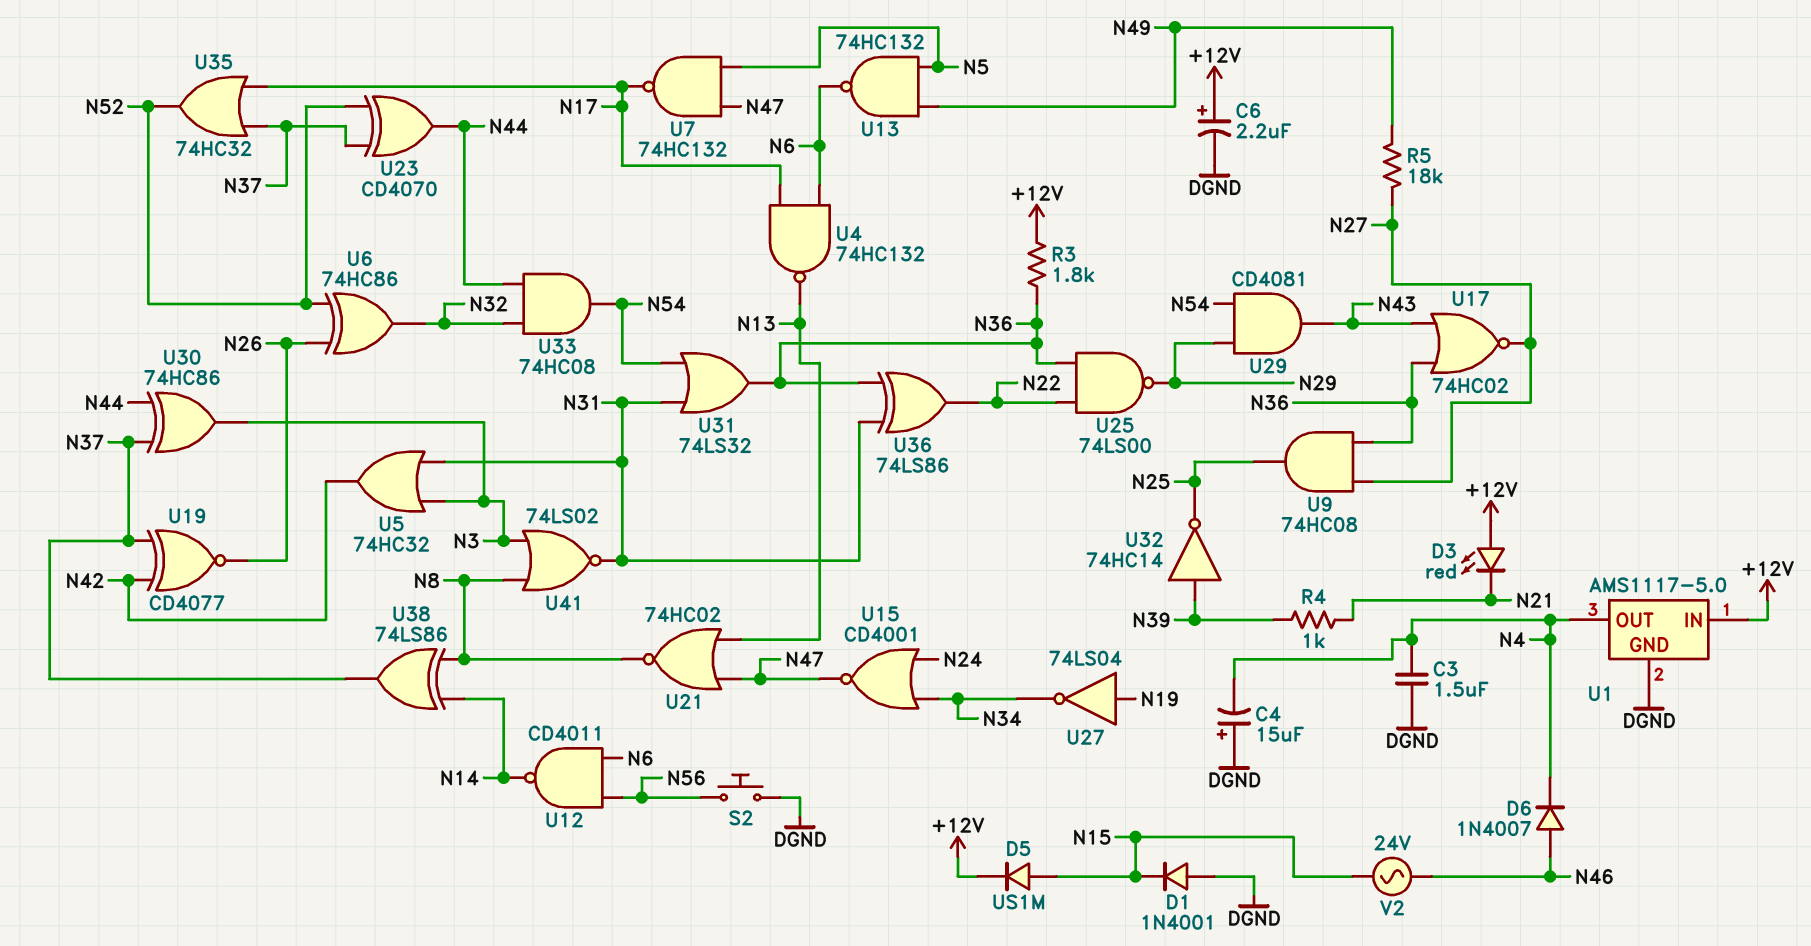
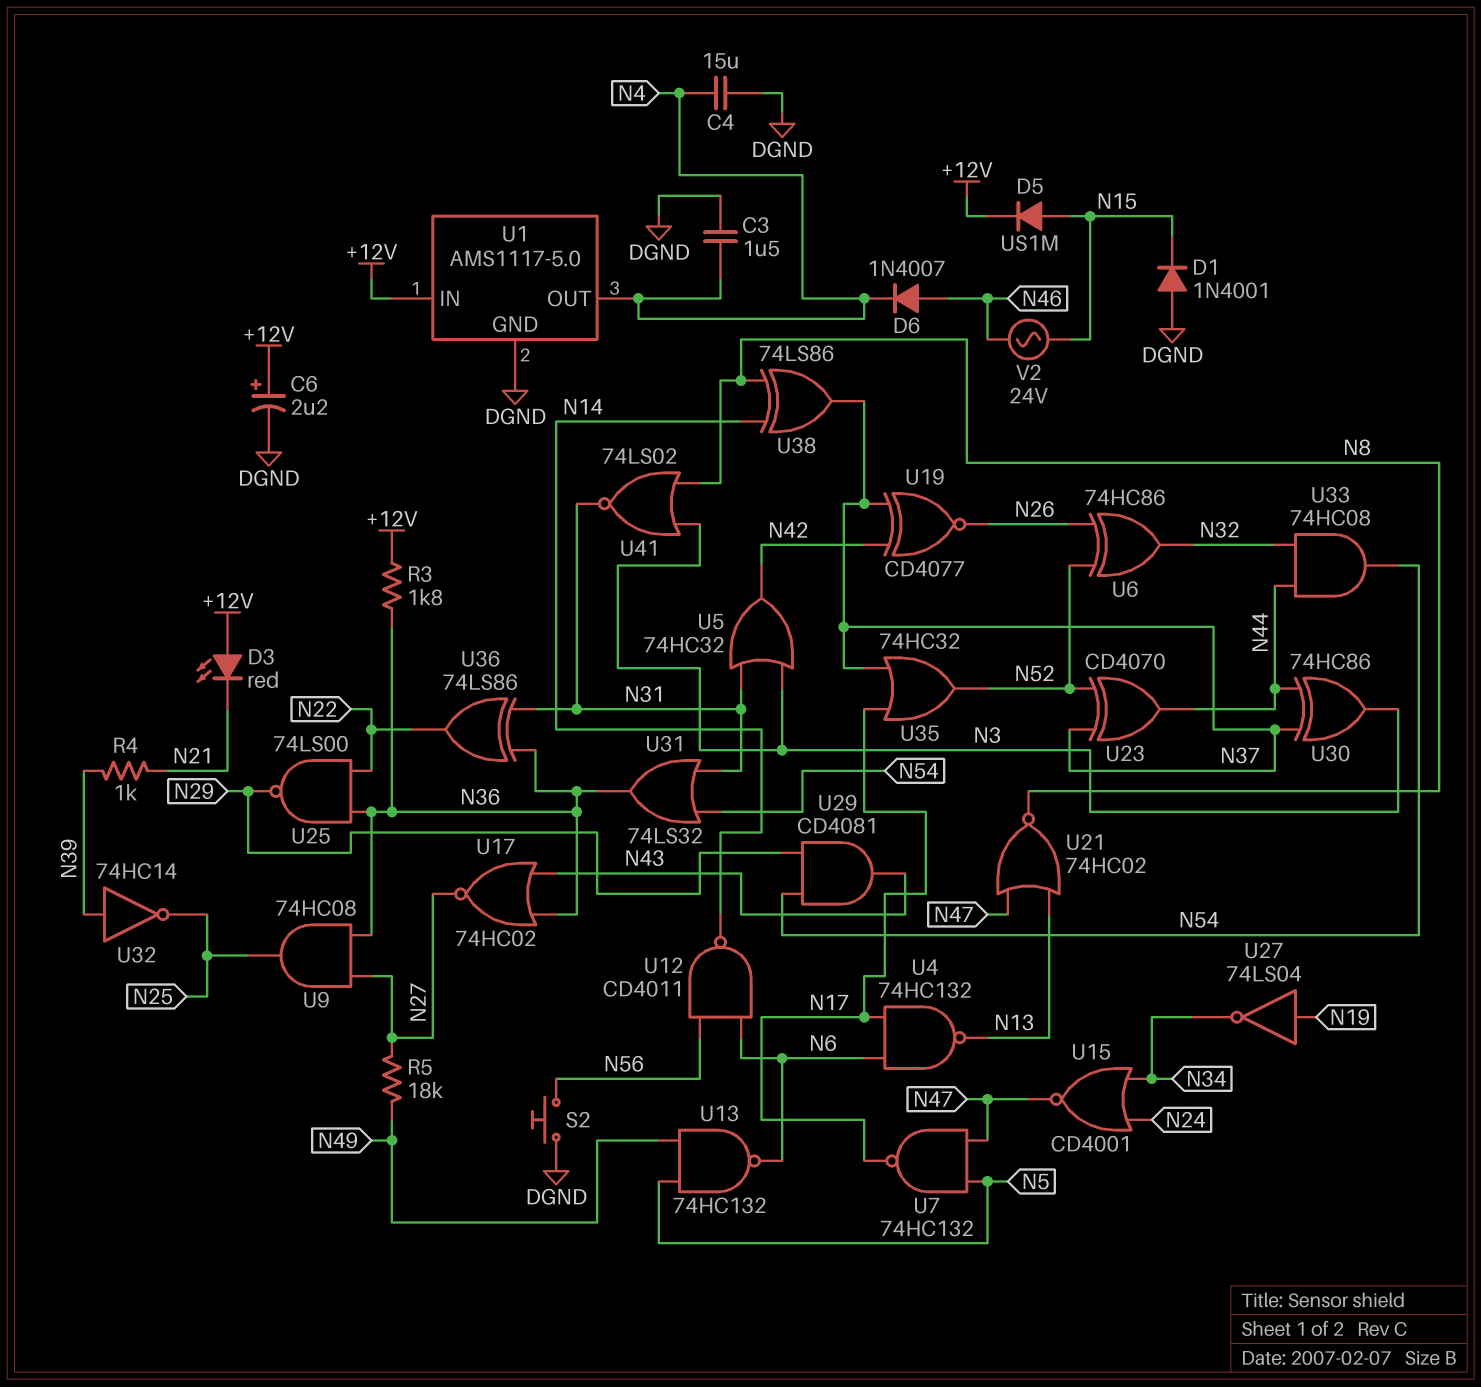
C4: 15uF (plus DGND, minus N4) -> 15uF (DGND, N4)

